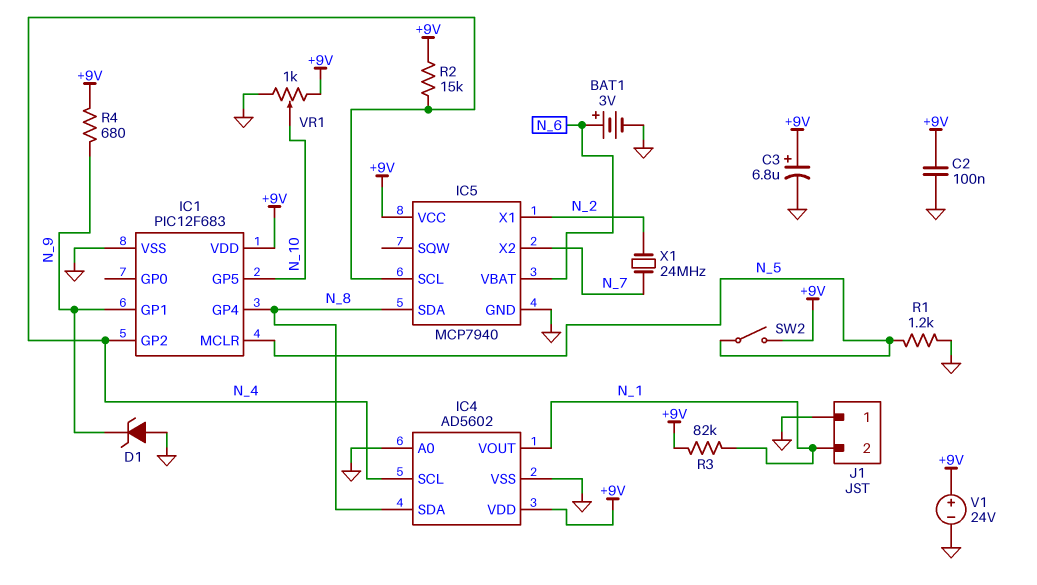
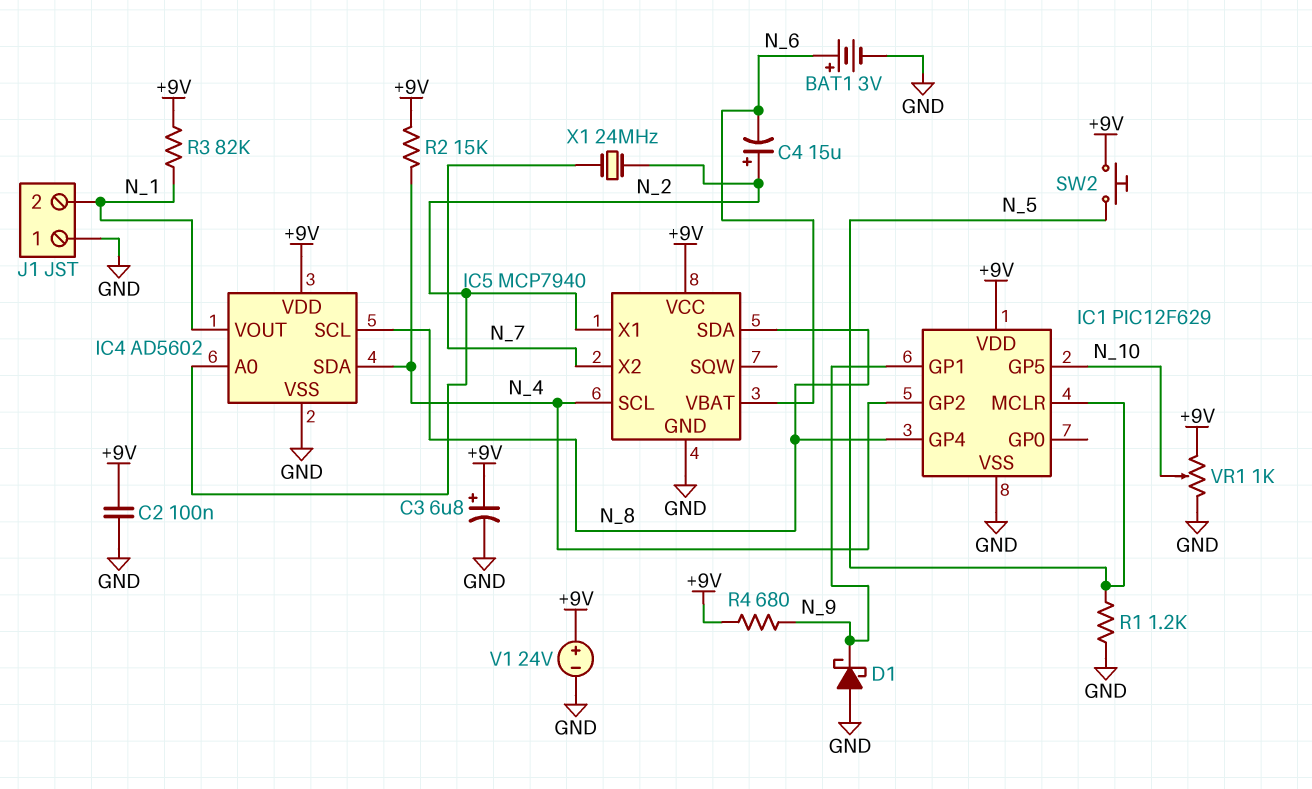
C4: none -> 15uF (plus N_2, minus N_6)
D1: zener (A GND, K N_9) -> schottky (A GND, K N_9)
IC1: PIC12F683 -> PIC12F629
IC4 pin A0: GND -> N_2
IC4 pin SCL: N_4 -> N_8
IC4 pin SDA: N_8 -> N_4
SW2: switch (+9V, N_5) -> button (+9V, N_5)

